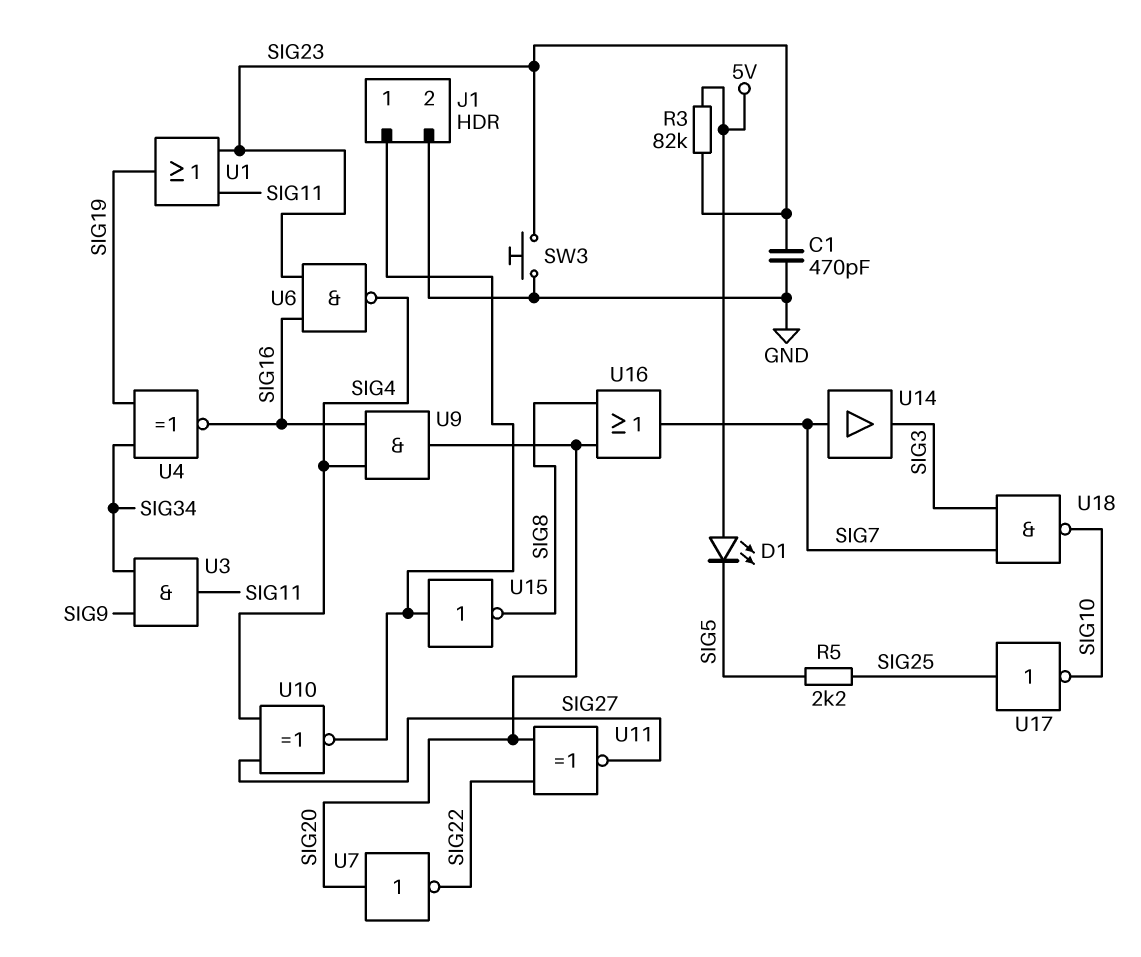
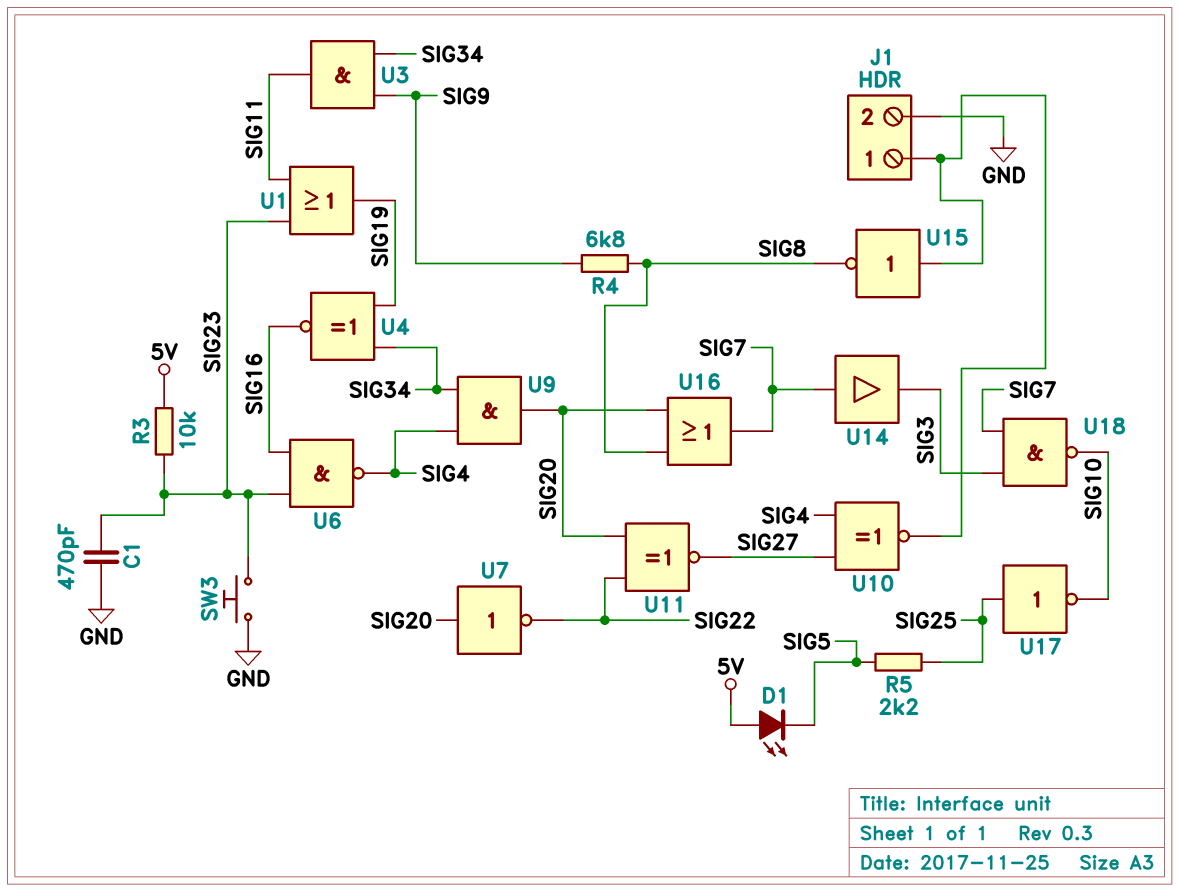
R3: 82k (5V, SIG23) -> 10k (5V, SIG23)
R4: none -> 6.8k (SIG8, SIG9)
U9: AND (in SIG4, in SIG16, out SIG20) -> AND (in SIG4, in SIG34, out SIG20)

